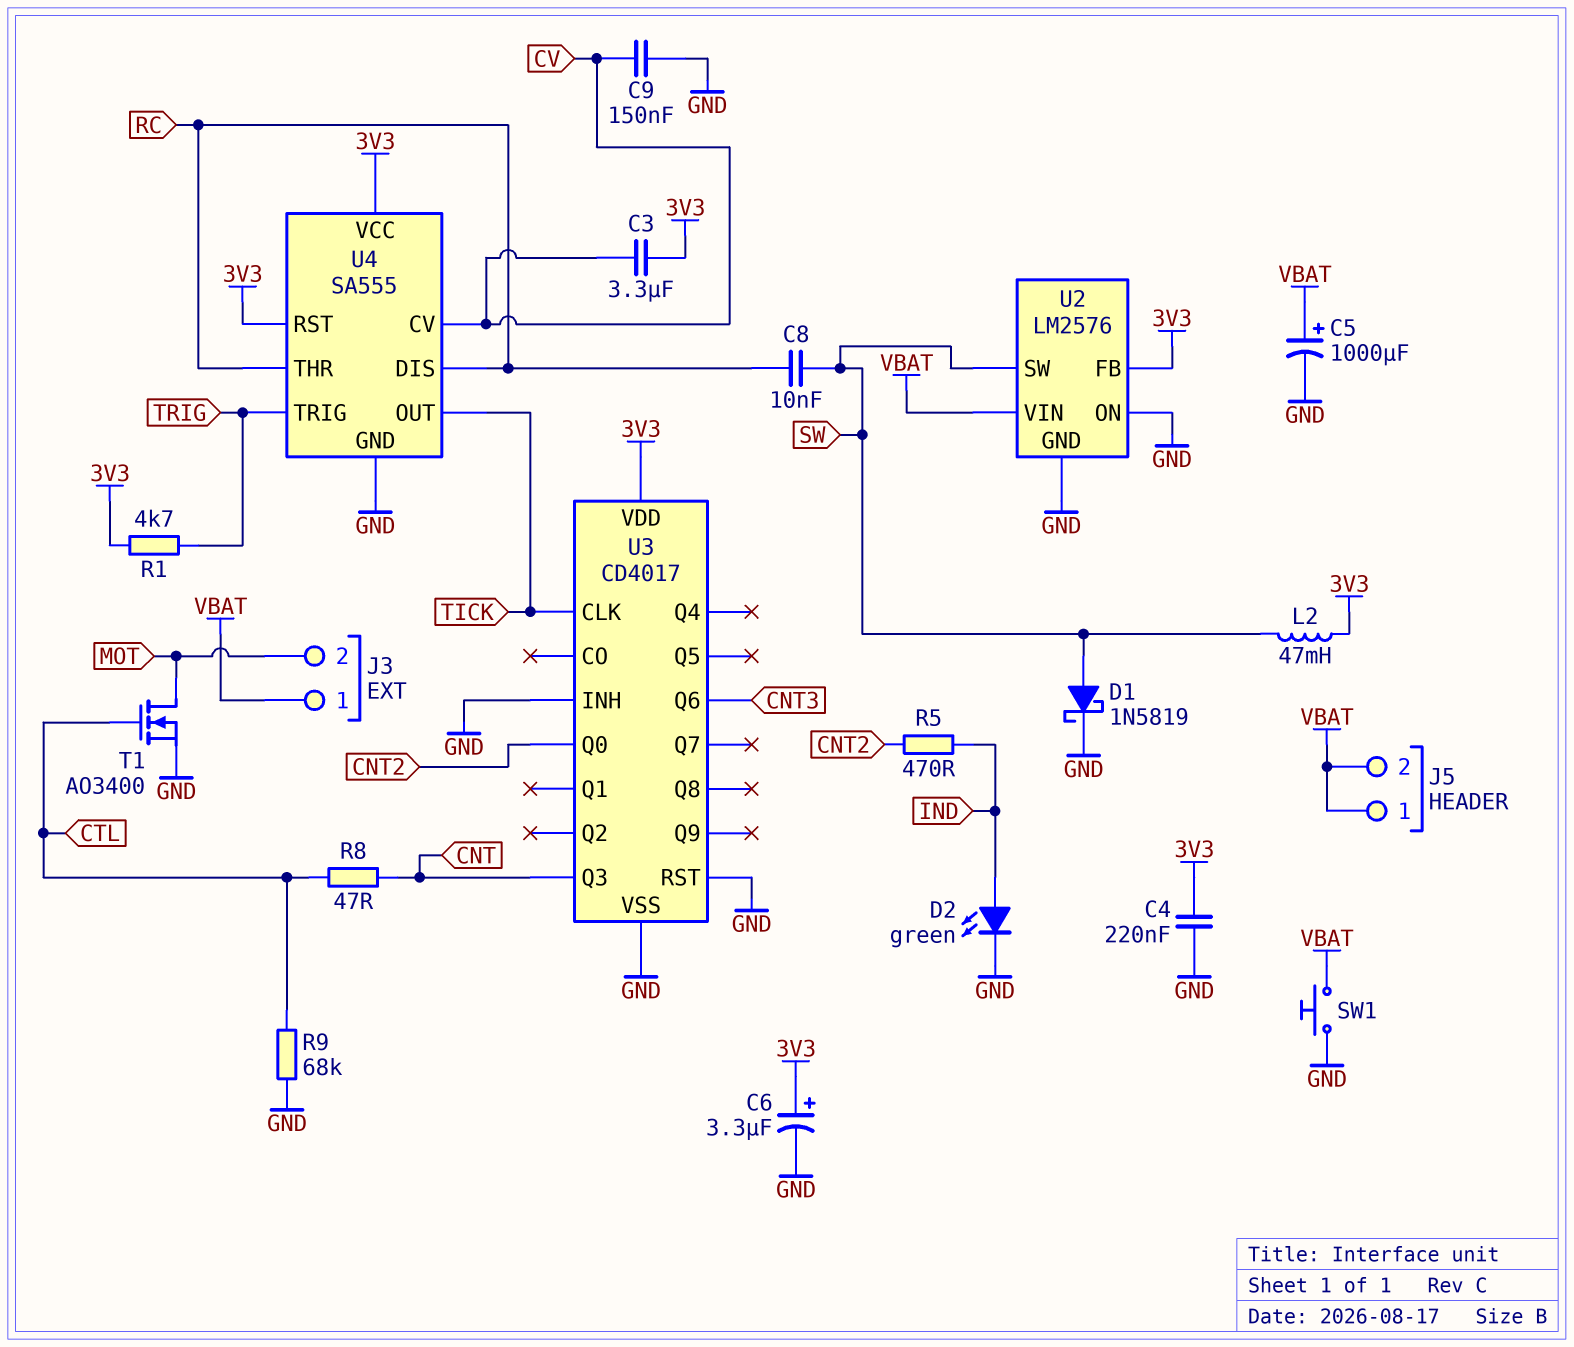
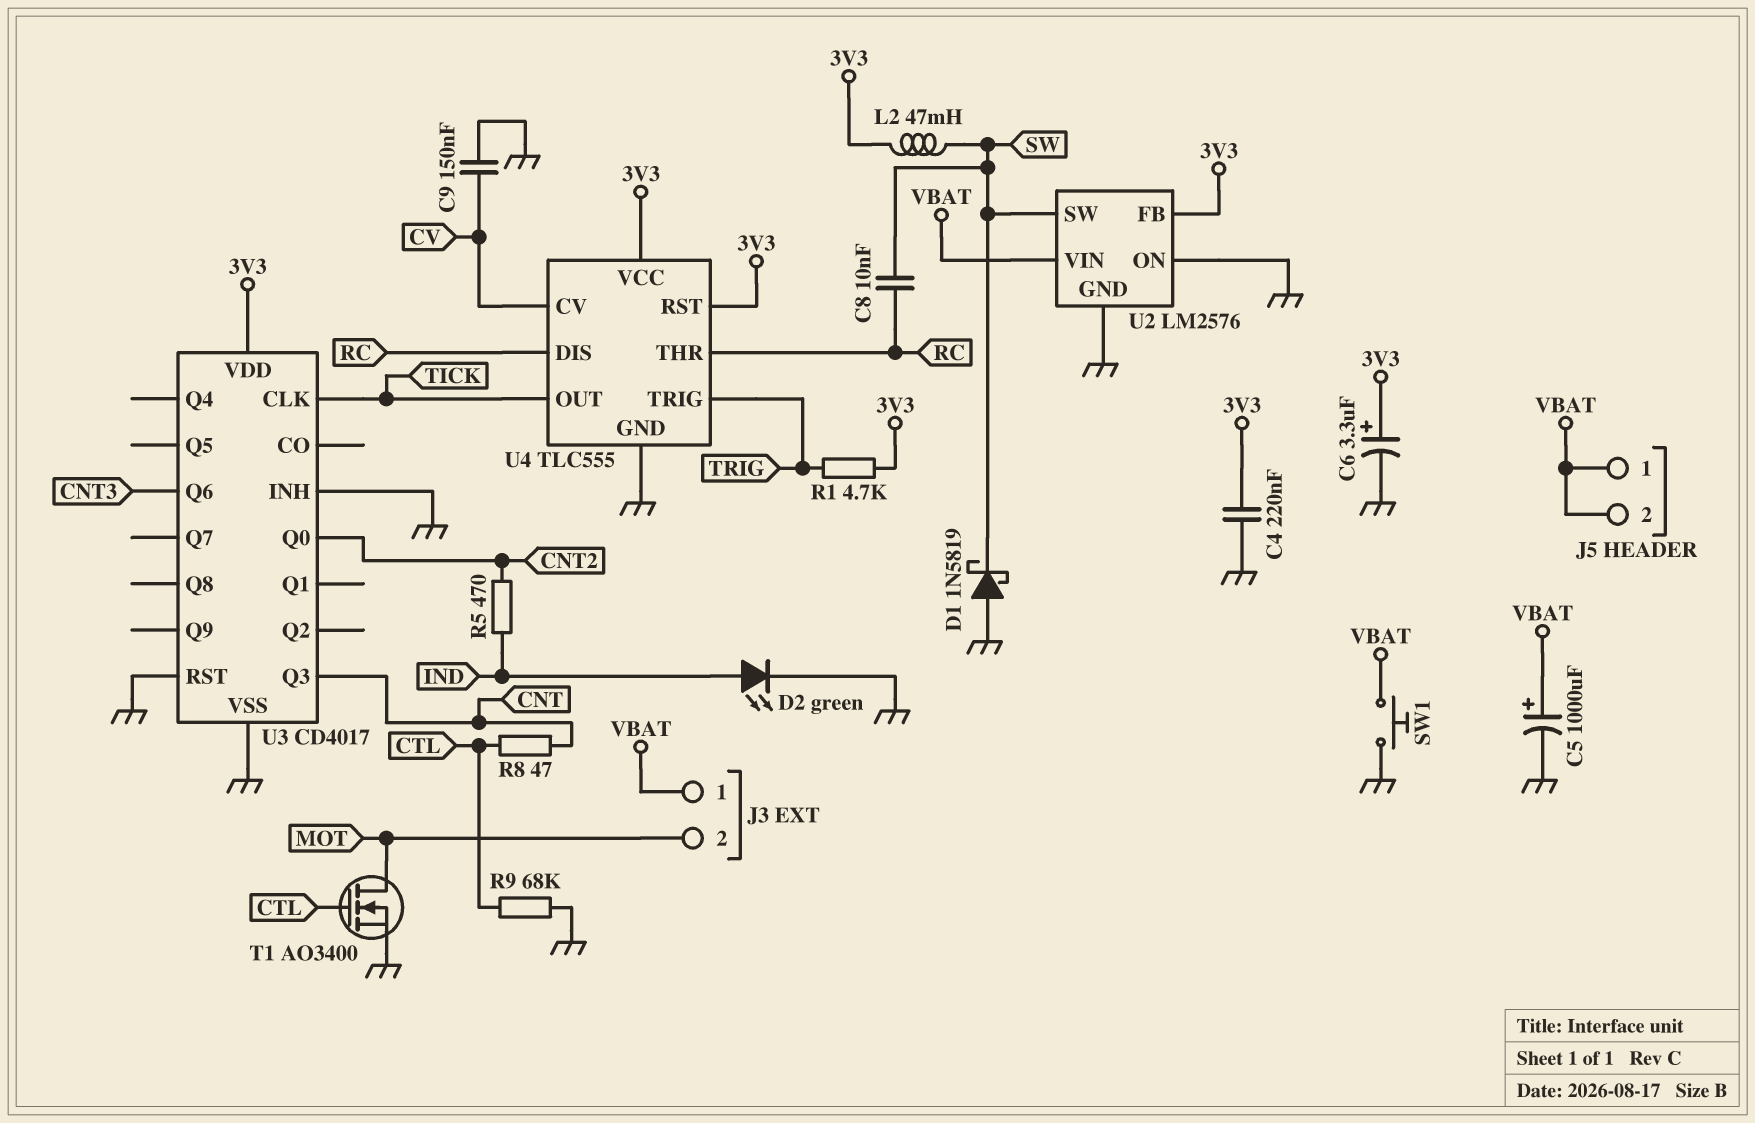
C3: 3.3uF (3V3, CV) -> none
D1: schottky 1N5819 (A SW, K GND) -> schottky 1N5819 (A GND, K SW)
U4: SA555 -> TLC555

